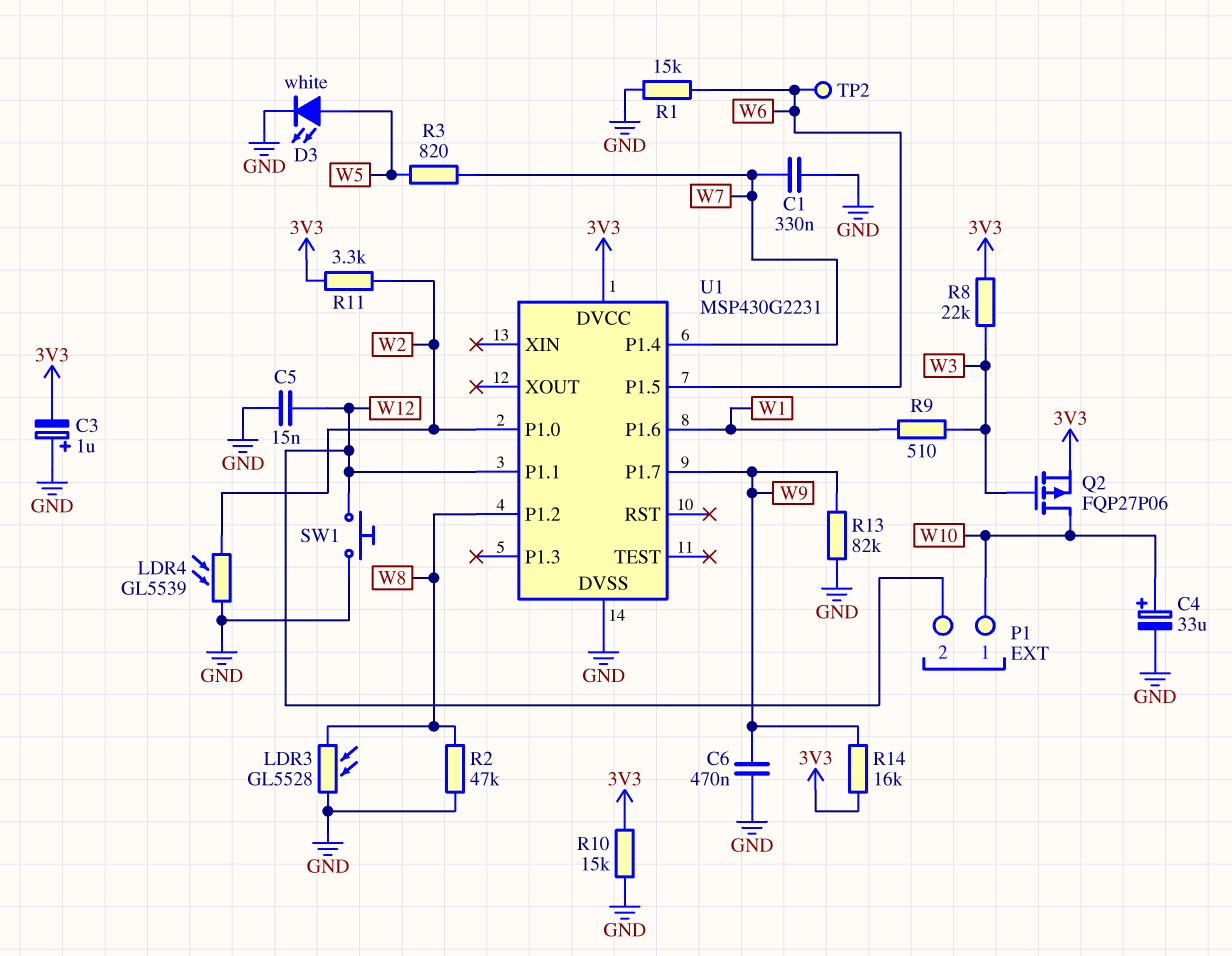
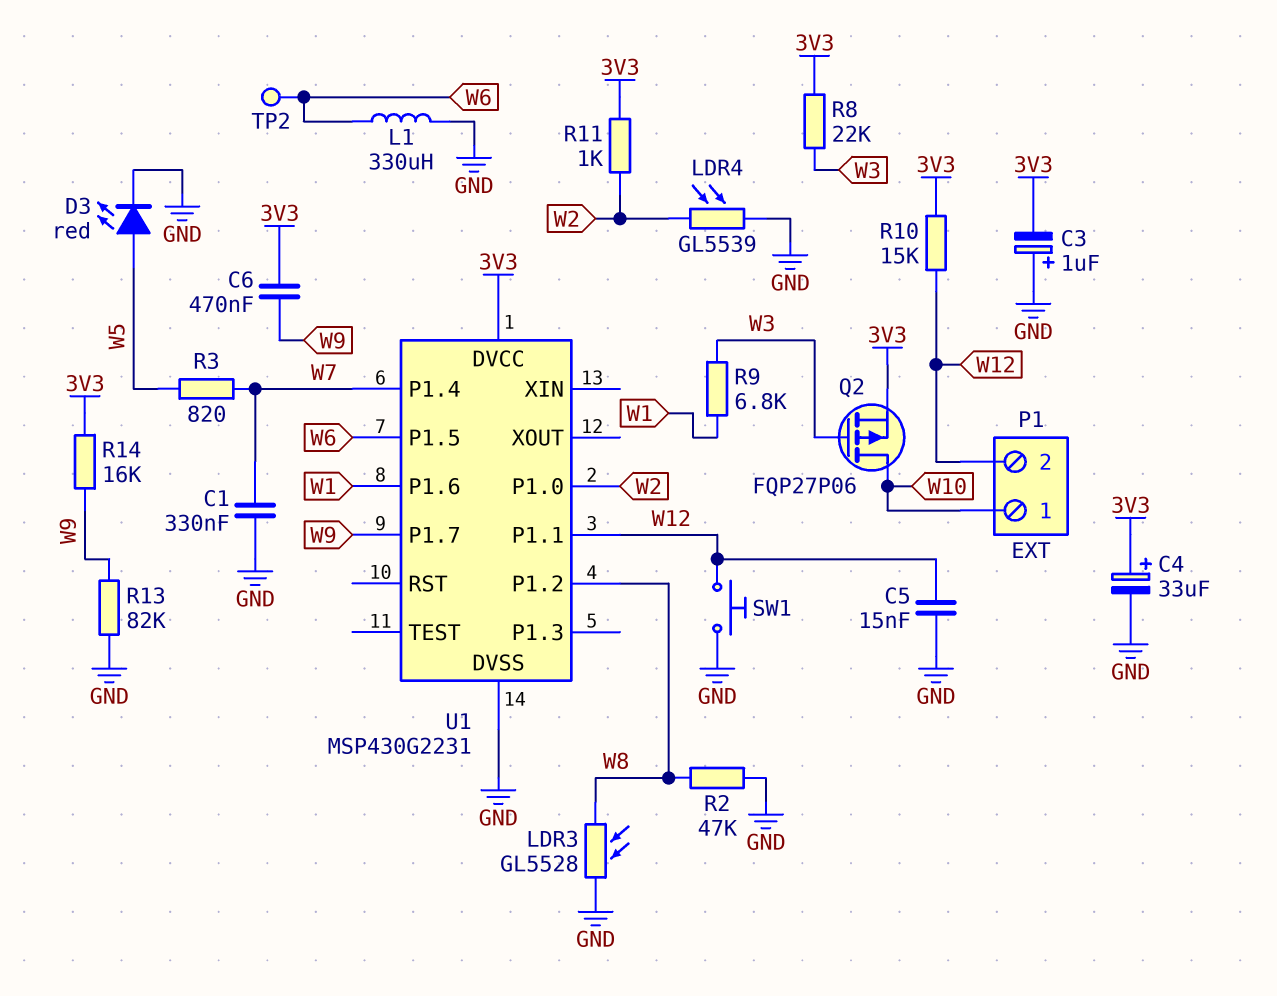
C4: 33uF (plus W10, minus GND) -> 33uF (plus 3V3, minus GND)
C6: 470nF (GND, W9) -> 470nF (3V3, W9)
D3: LED white (A W5, K GND) -> LED red (A W5, K GND)
L1: none -> 330uH (GND, W6)
R1: 15k (GND, W6) -> none
R9: 510 (W1, W3) -> 6.8k (W1, W3)
R10: 15k (3V3, GND) -> 15k (3V3, W12)
R11: 3.3k (3V3, W2) -> 1k (3V3, W2)

